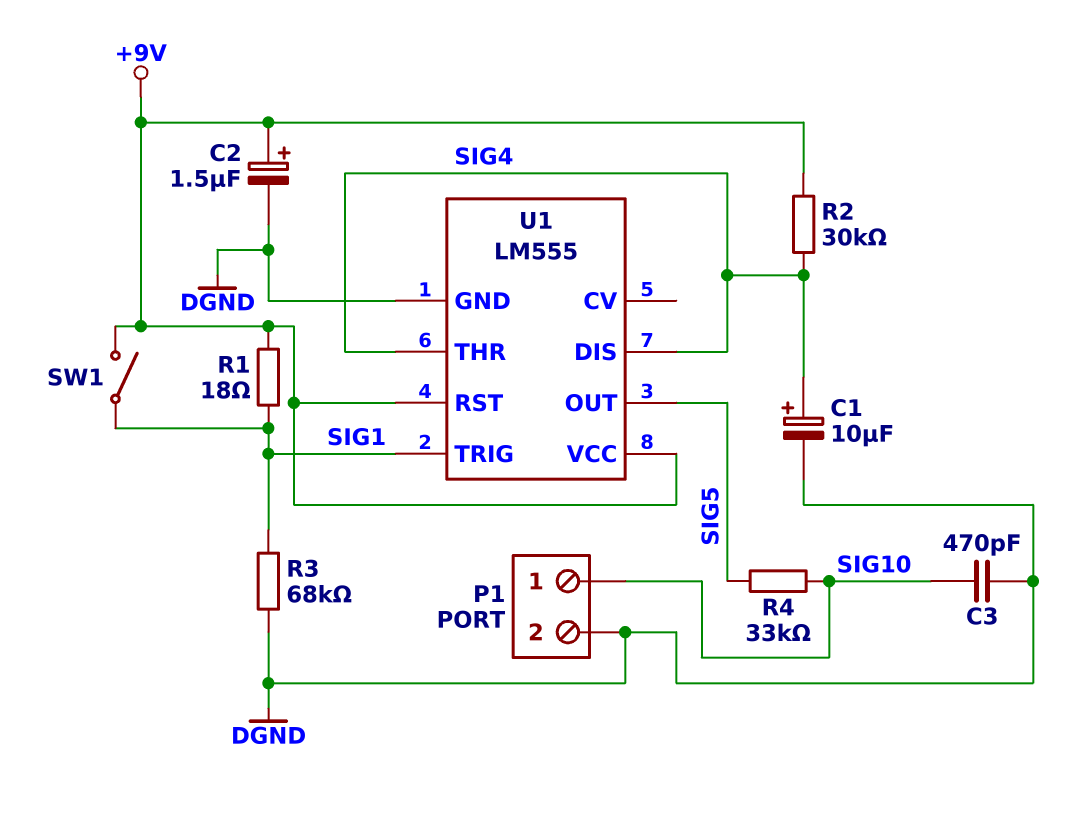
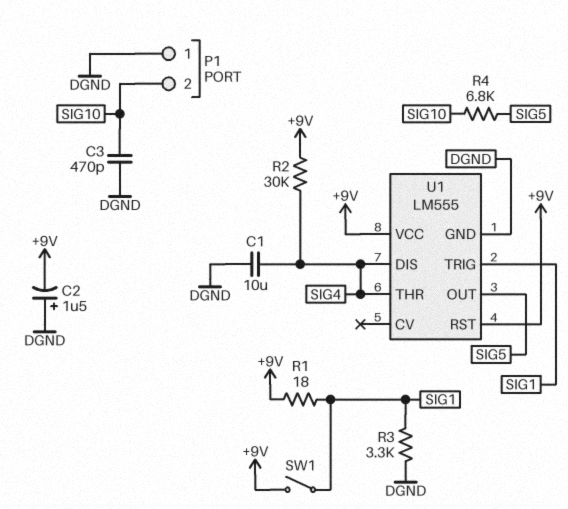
C1: 10uF (plus SIG4, minus DGND) -> 10uF (DGND, SIG4)
C2: 1.5uF (plus +9V, minus DGND) -> 1.5uF (plus DGND, minus +9V)
P1 pin 1: SIG10 -> DGND
P1 pin 2: DGND -> SIG10
R3: 68k (DGND, SIG1) -> 3.3k (DGND, SIG1)
R4: 33k (SIG5, SIG10) -> 6.8k (SIG5, SIG10)

